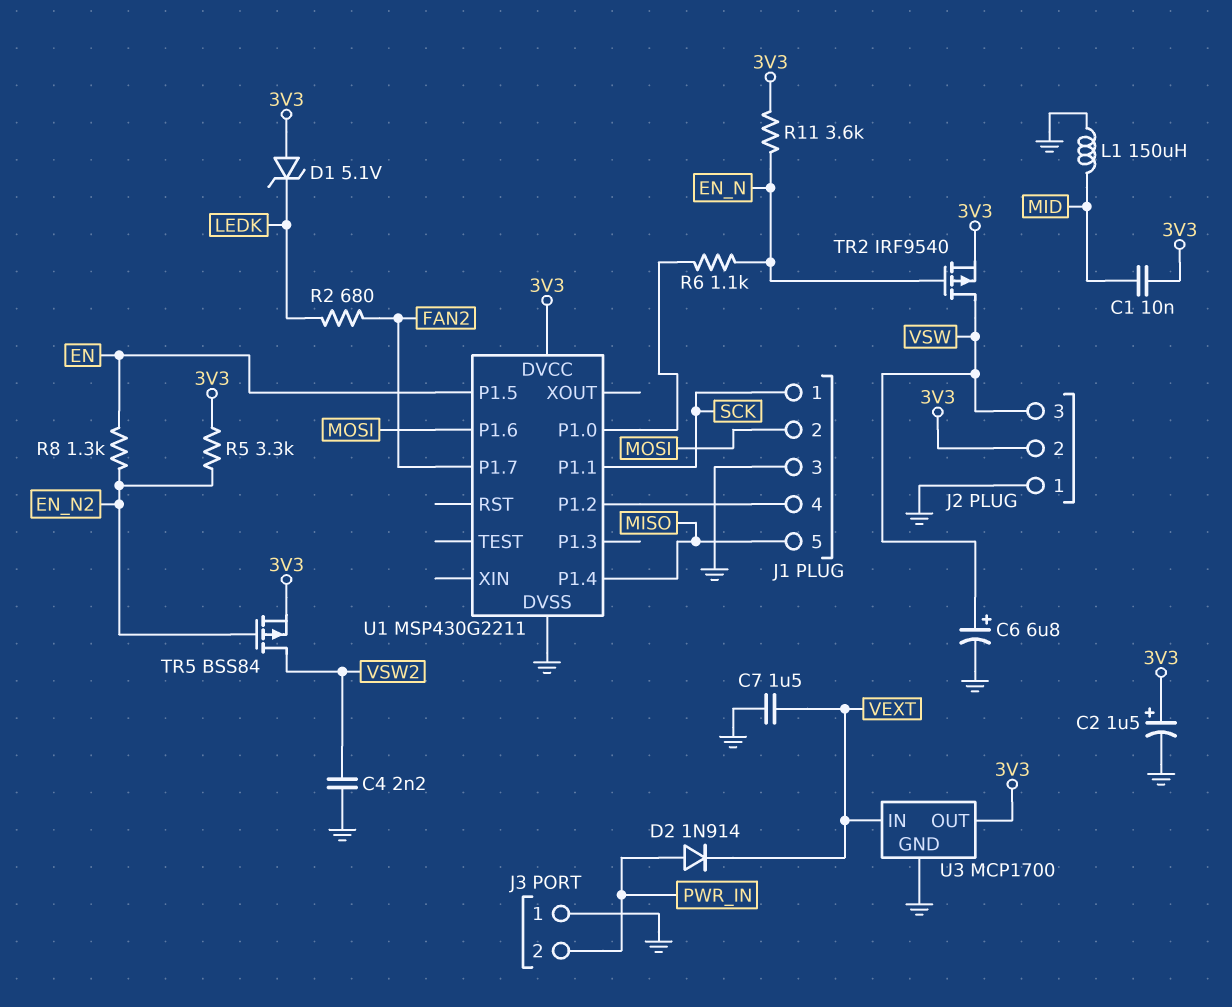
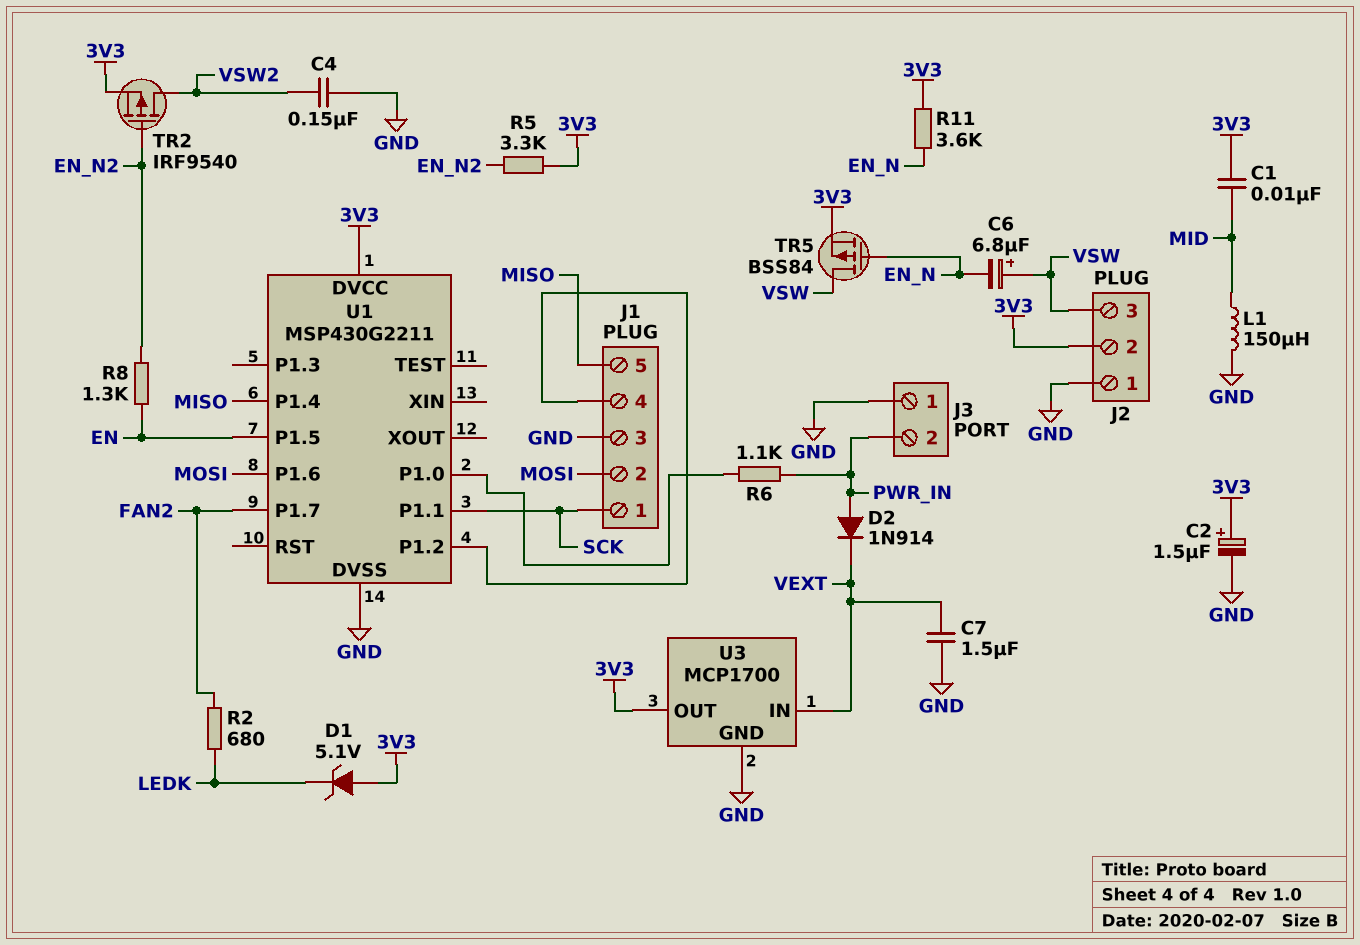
C4: 2.2nF (GND, VSW2) -> 150nF (GND, VSW2)
C6: 6.8uF (plus VSW, minus GND) -> 6.8uF (plus VSW, minus EN_N)
R6: 1.1k (EN_N, U1/P1.0) -> 1.1k (PWR_IN, U1/P1.0)
TR2: PMOS IRF9540 (G EN_N, D VSW, S 3V3) -> PMOS IRF9540 (G EN_N2, D VSW2, S 3V3)
TR5: PMOS BSS84 (G EN_N2, D VSW2, S 3V3) -> PMOS BSS84 (G EN_N, D VSW, S 3V3)

